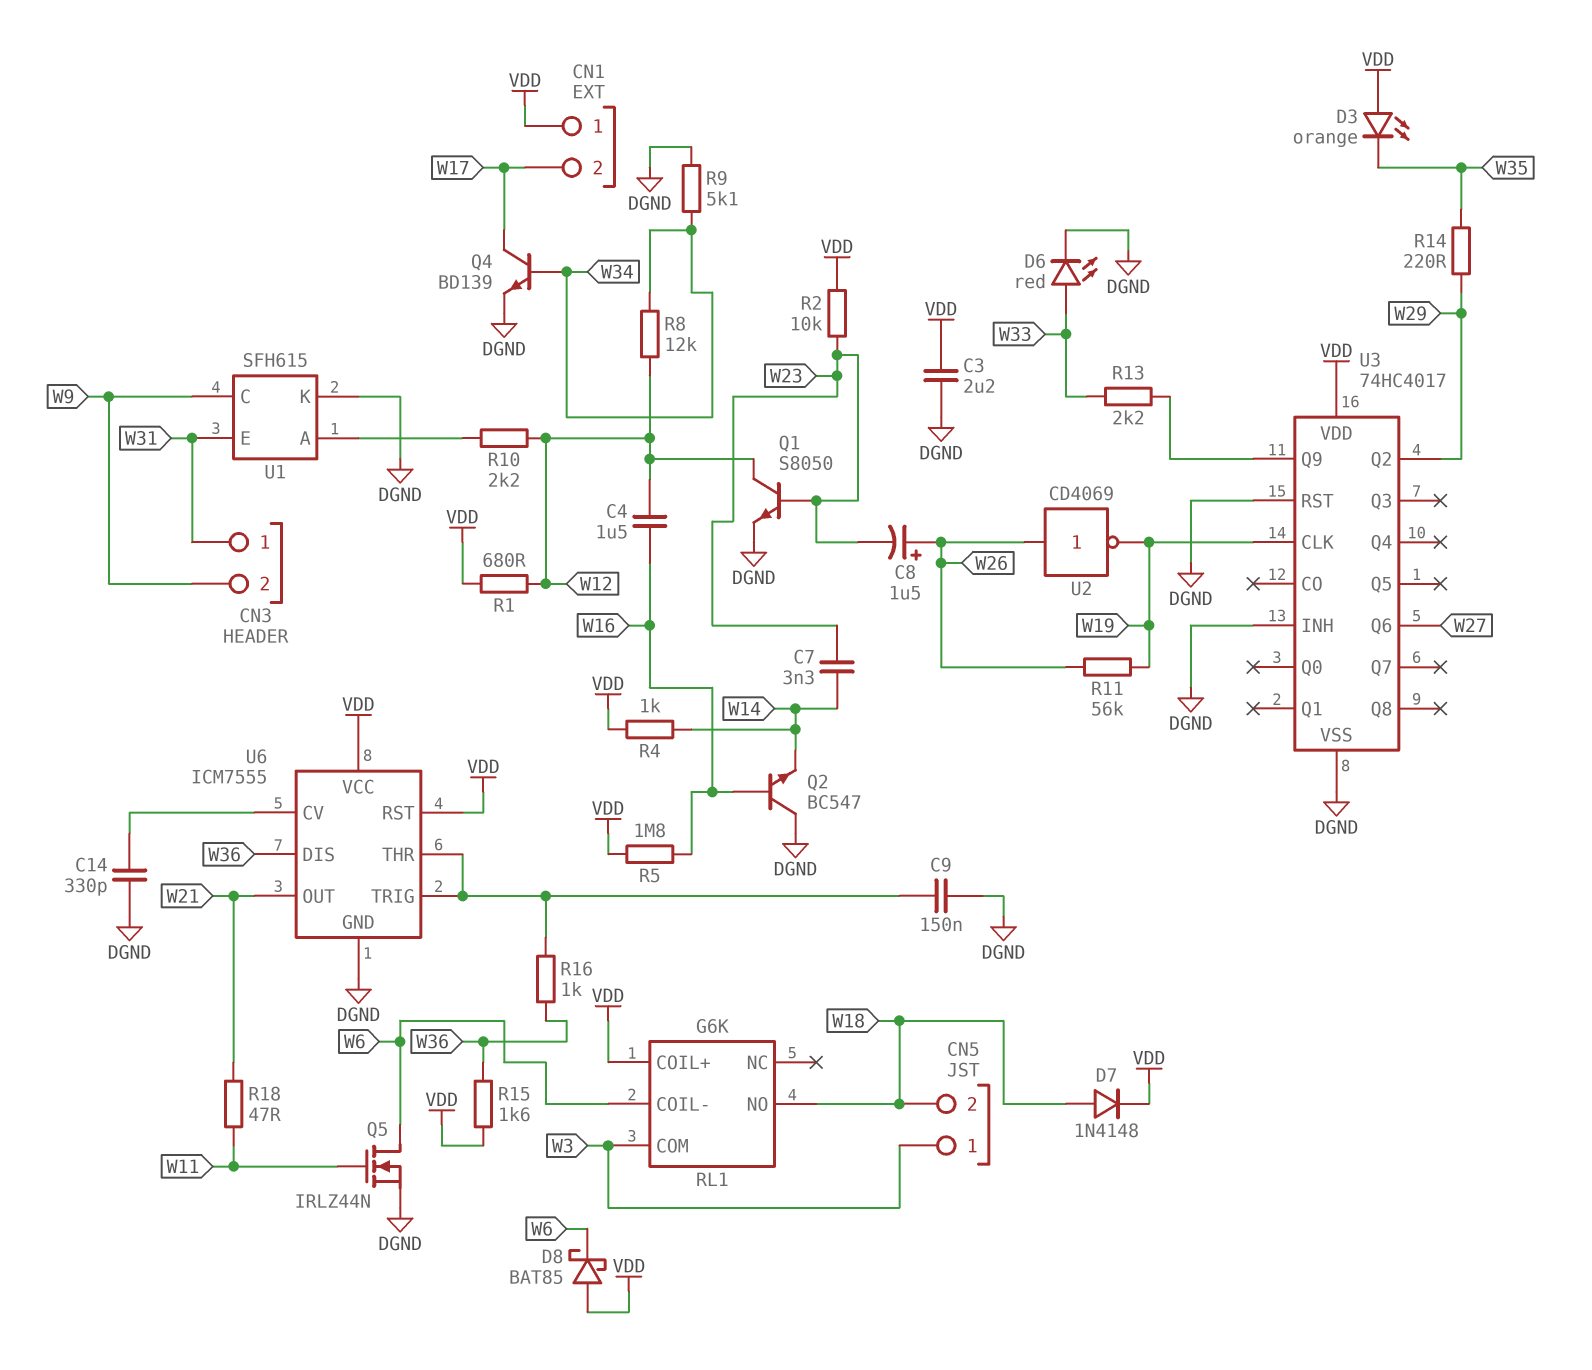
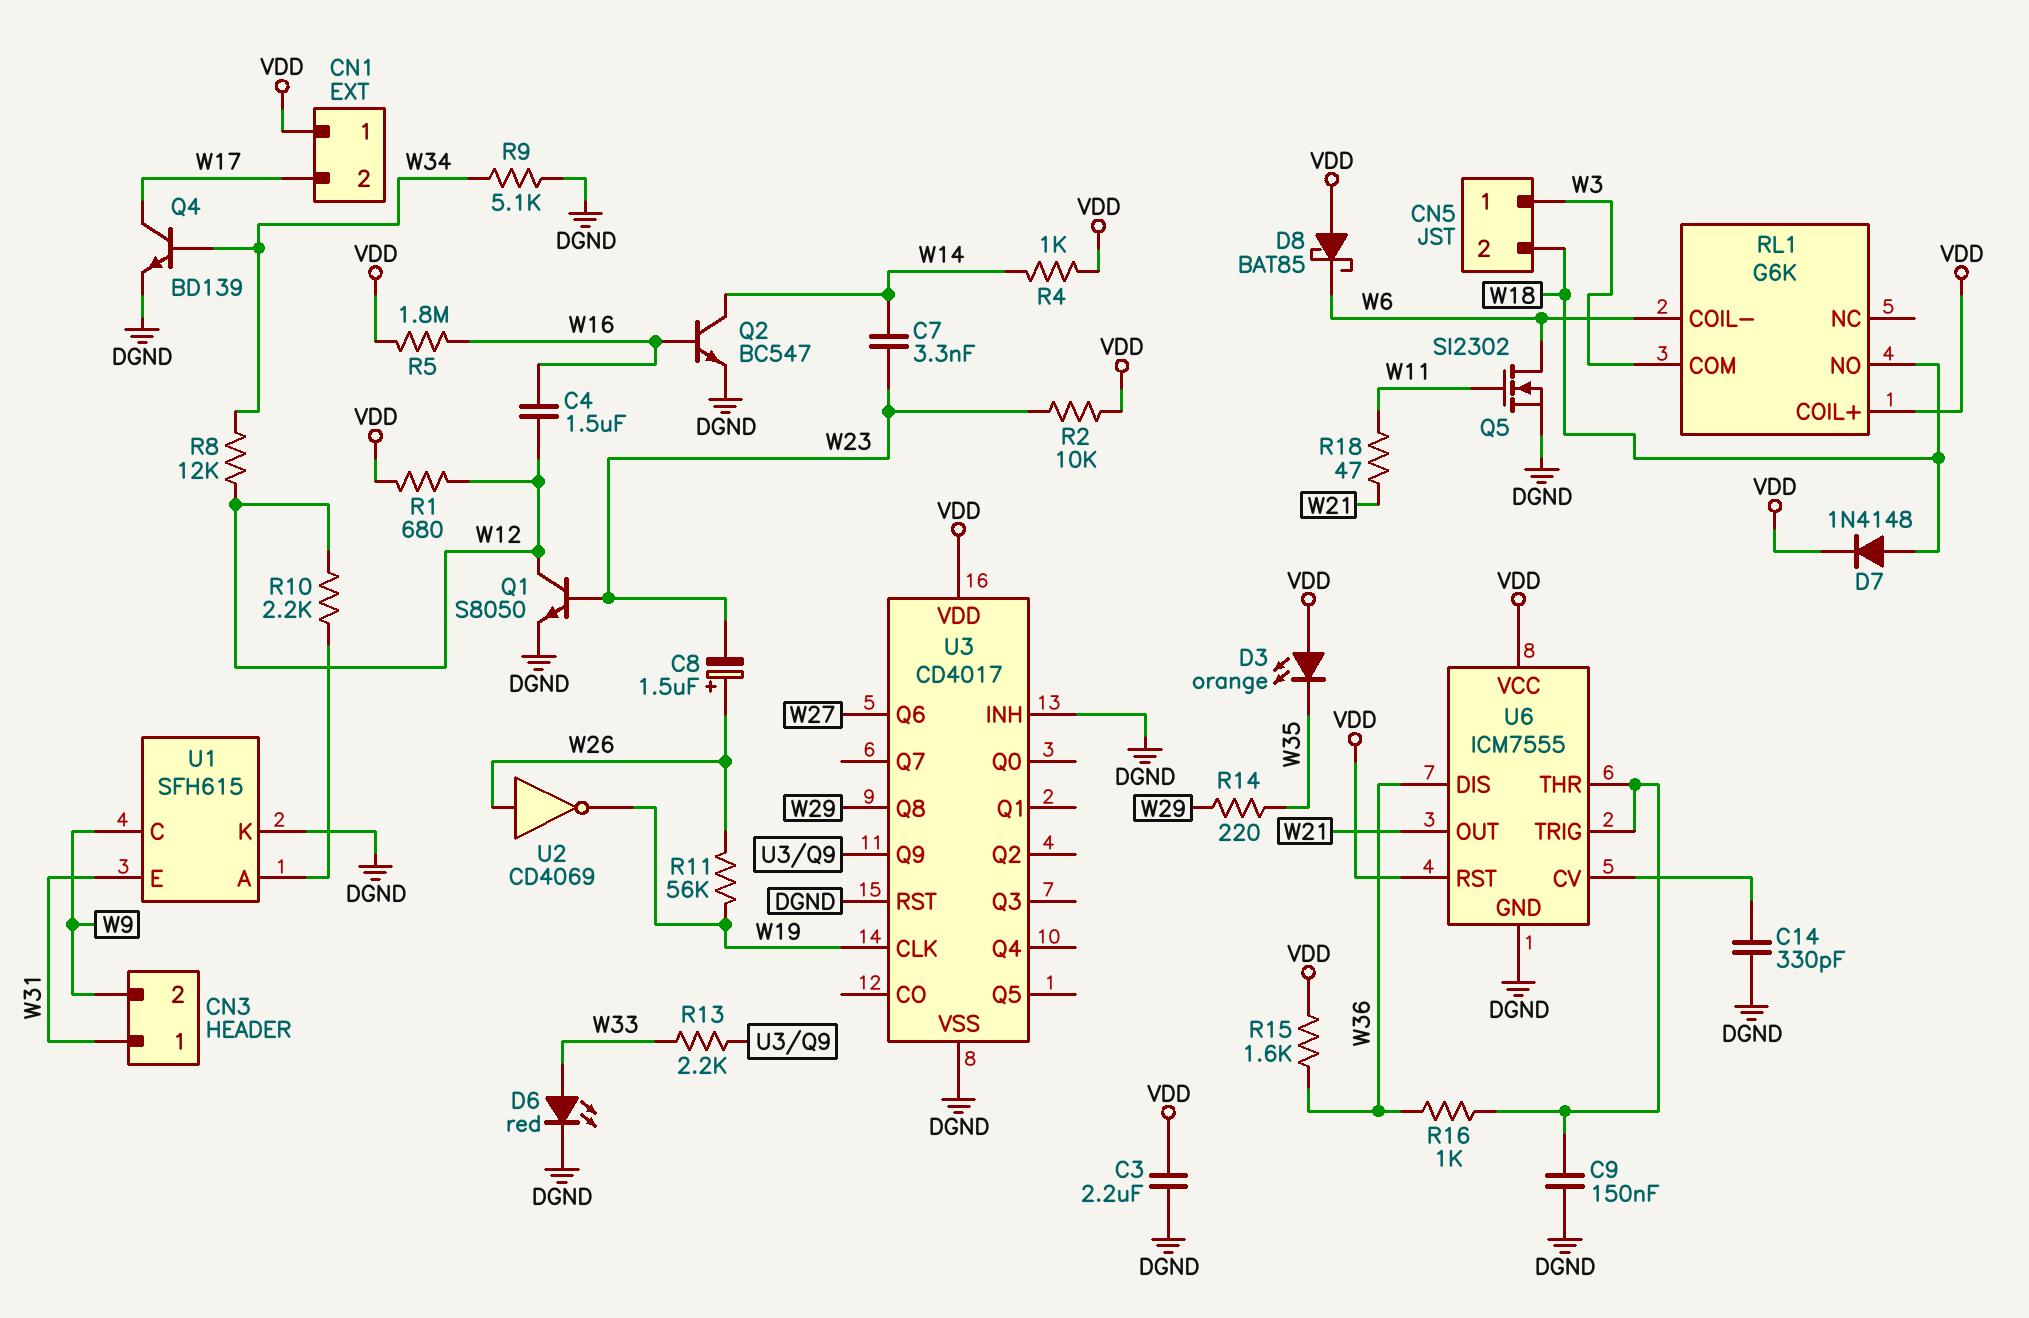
Q2: NPN BC547 (B W16, C DGND, E W14) -> NPN BC547 (B W16, C W14, E DGND)
Q5: NMOS IRLZ44N (G W11, D W6, S DGND) -> NMOS SI2302 (G W11, D W6, S DGND)
U3: 74HC4017 -> CD4017
U3 pin Q2: W29 -> none
U3 pin Q8: none -> W29

